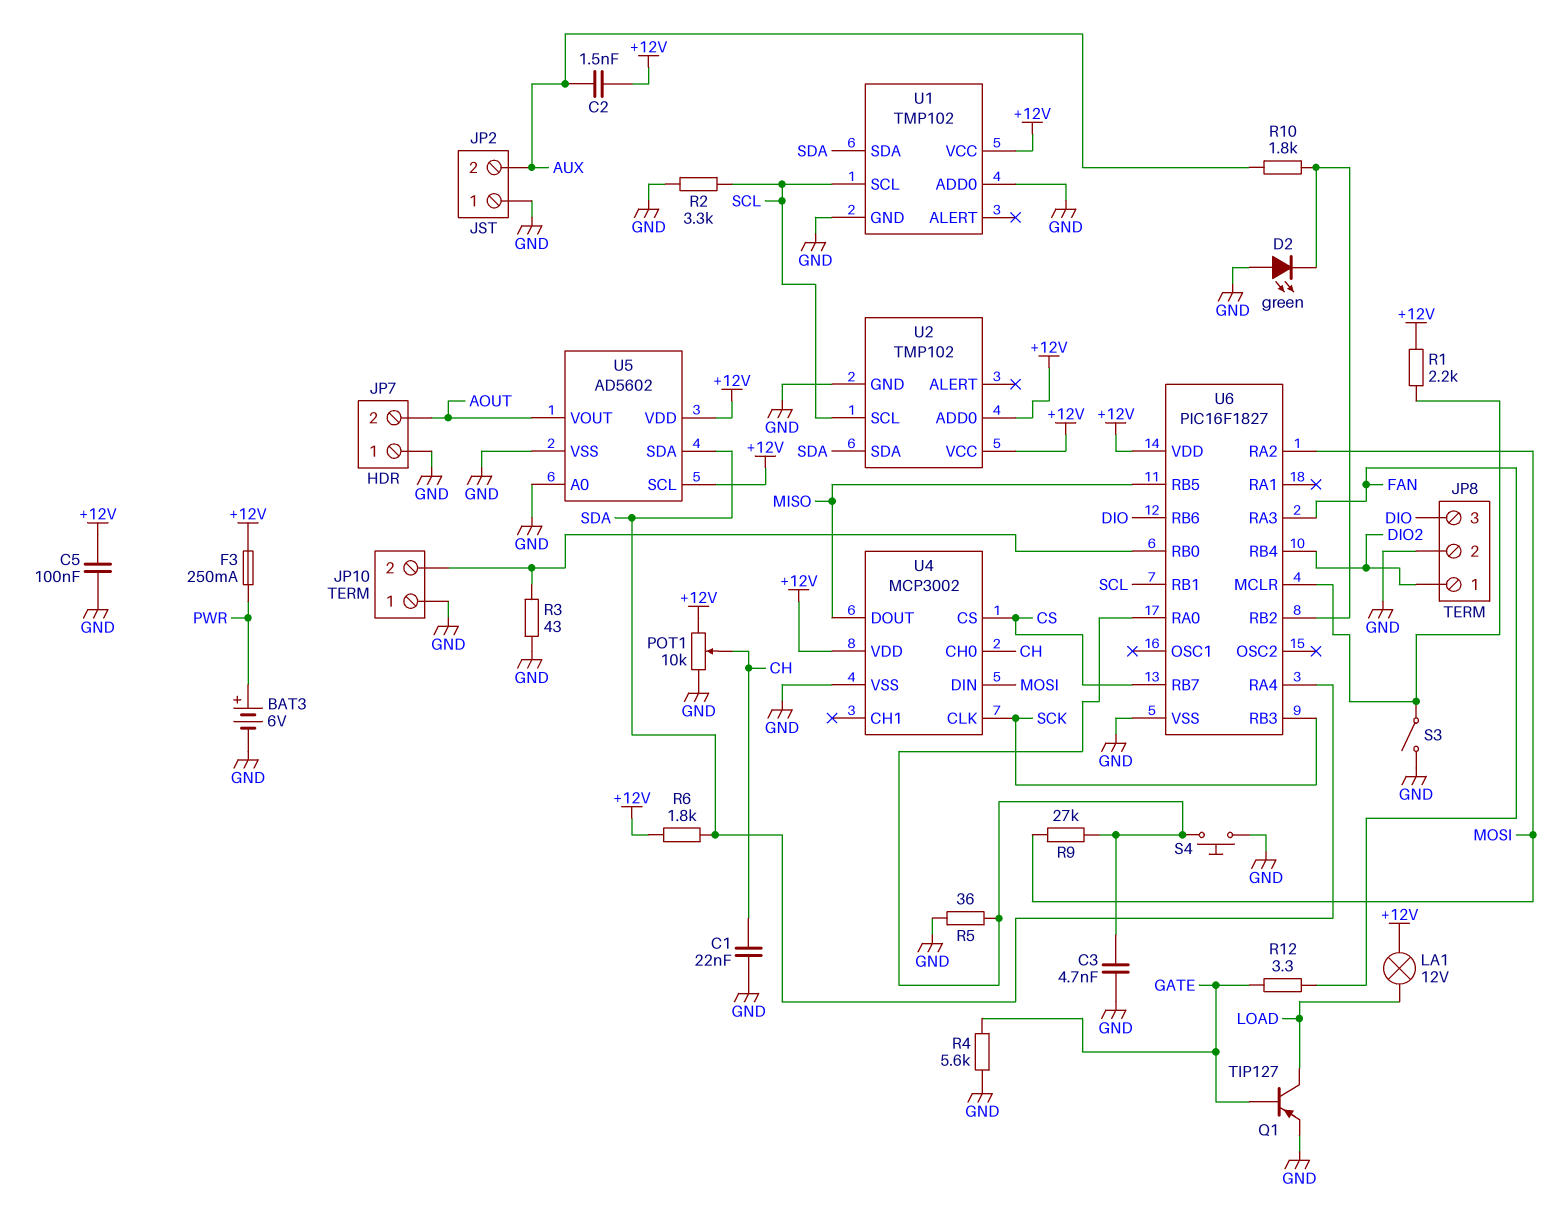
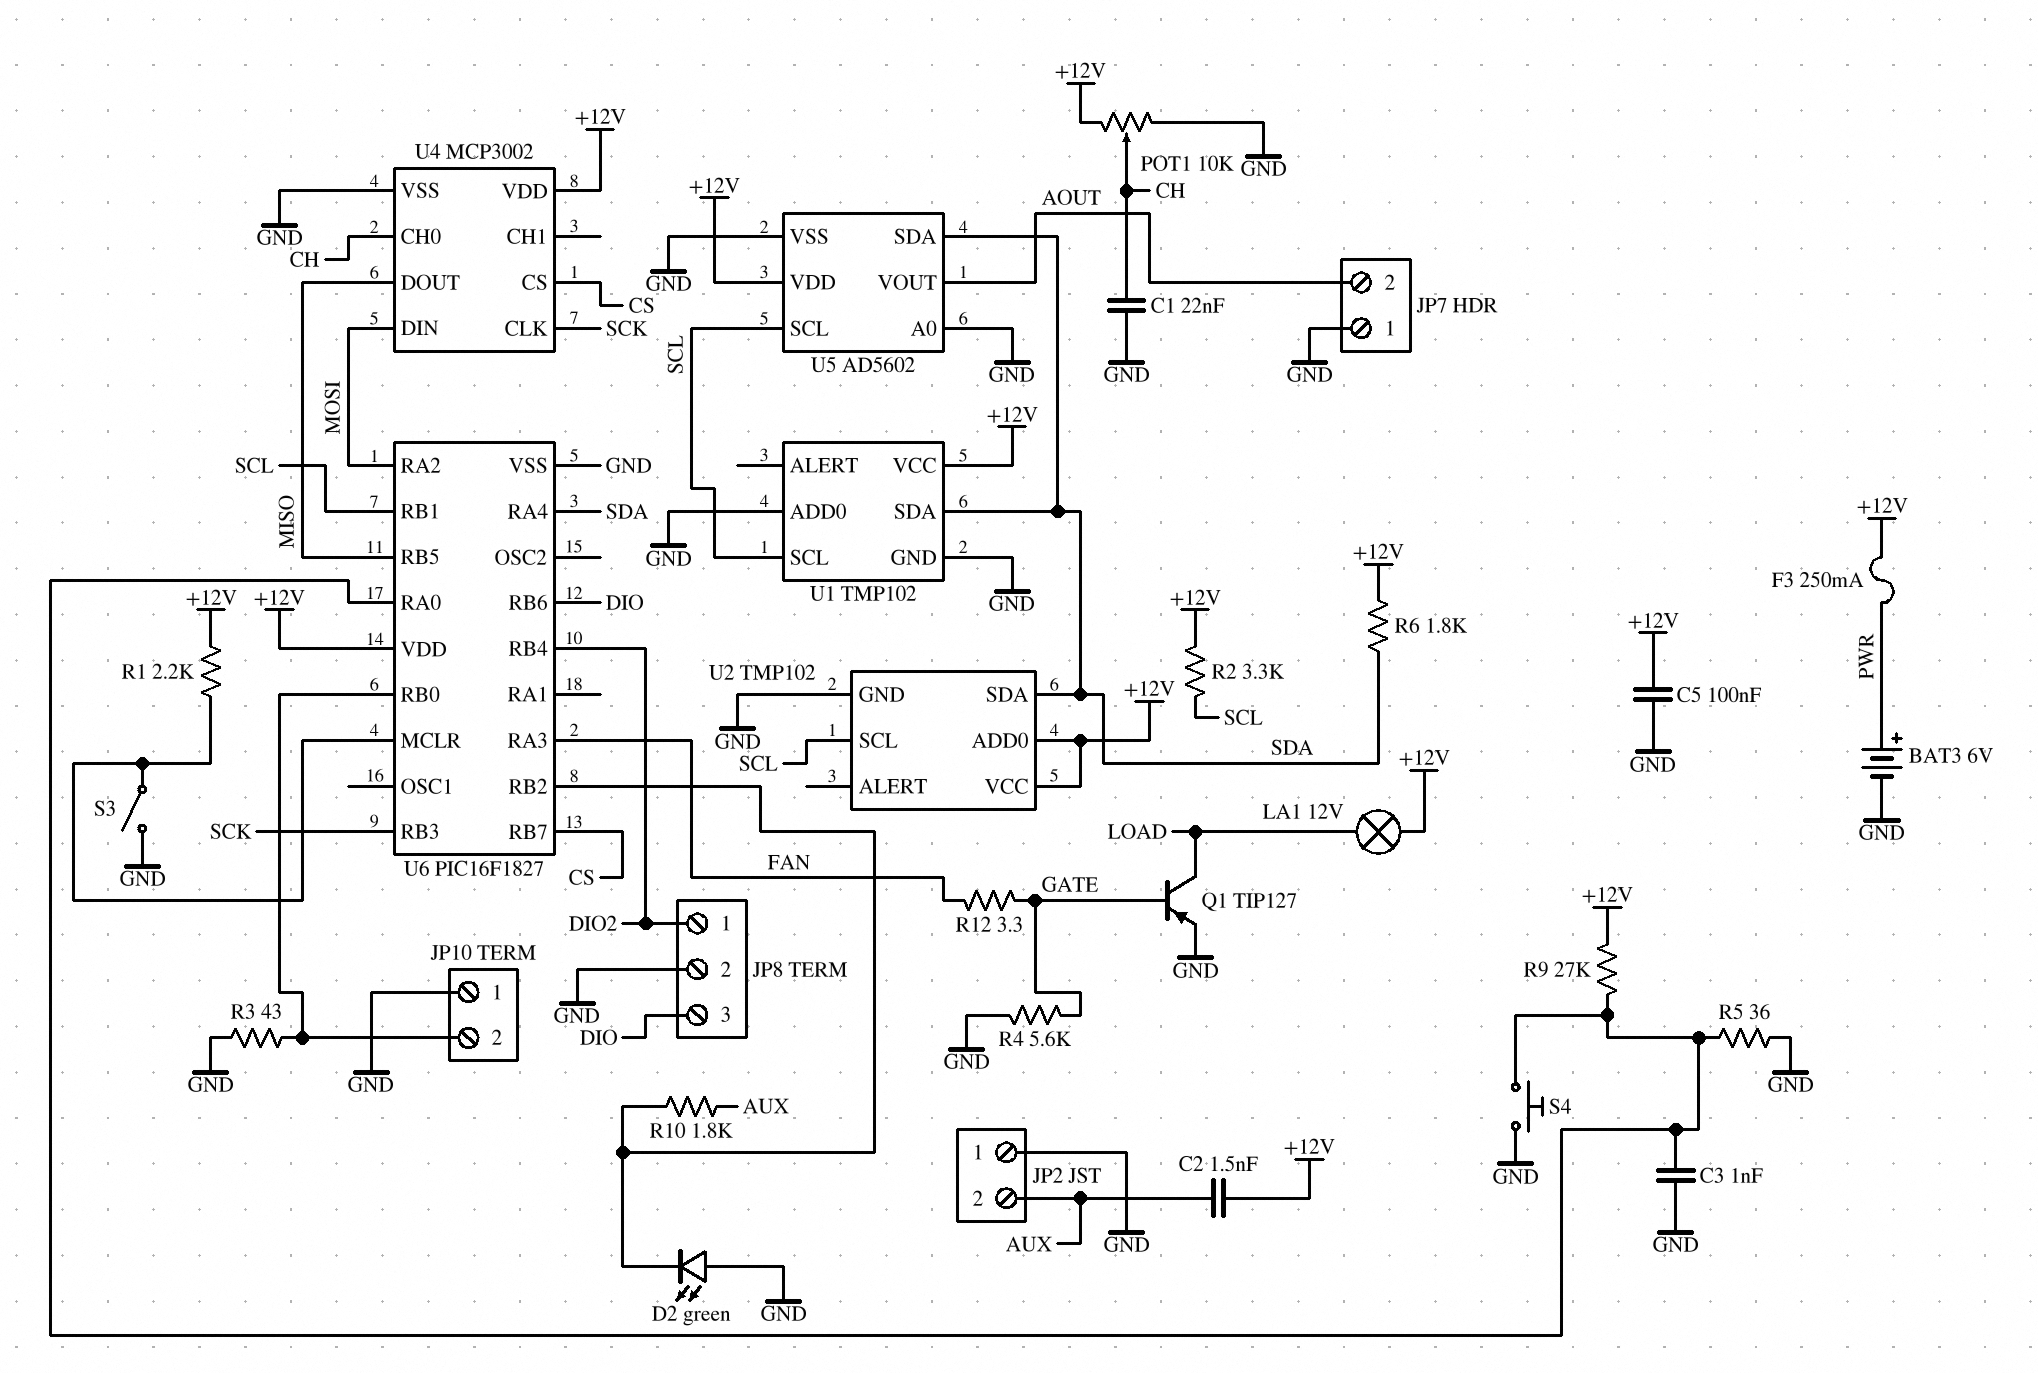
C3: 4.7nF (GND, U6/RA0) -> 1nF (GND, U6/RA0)
R2: 3.3k (GND, SCL) -> 3.3k (+12V, SCL)
R9: 27k (MOSI, U6/RA0) -> 27k (+12V, U6/RA0)
U5 pin SCL: +12V -> SCL

